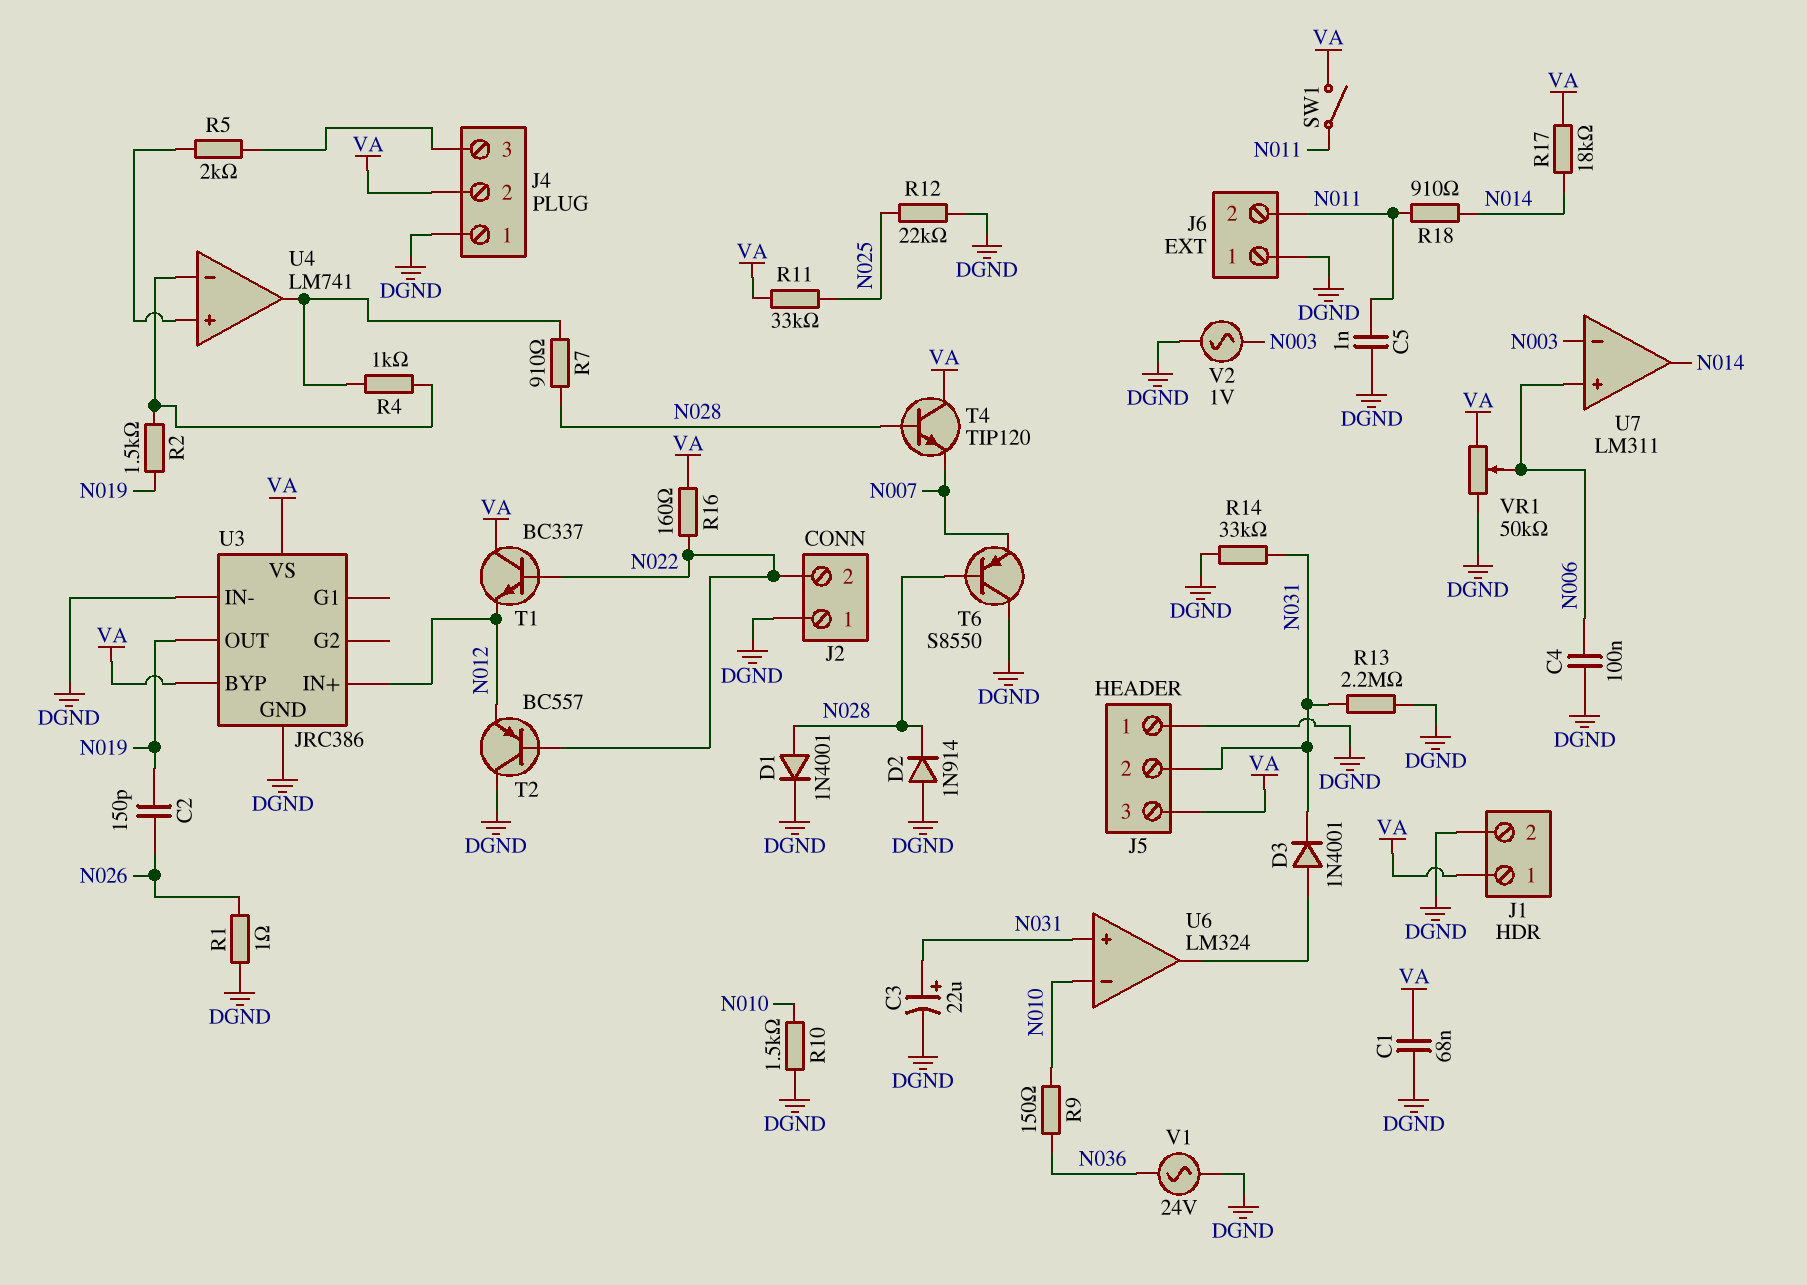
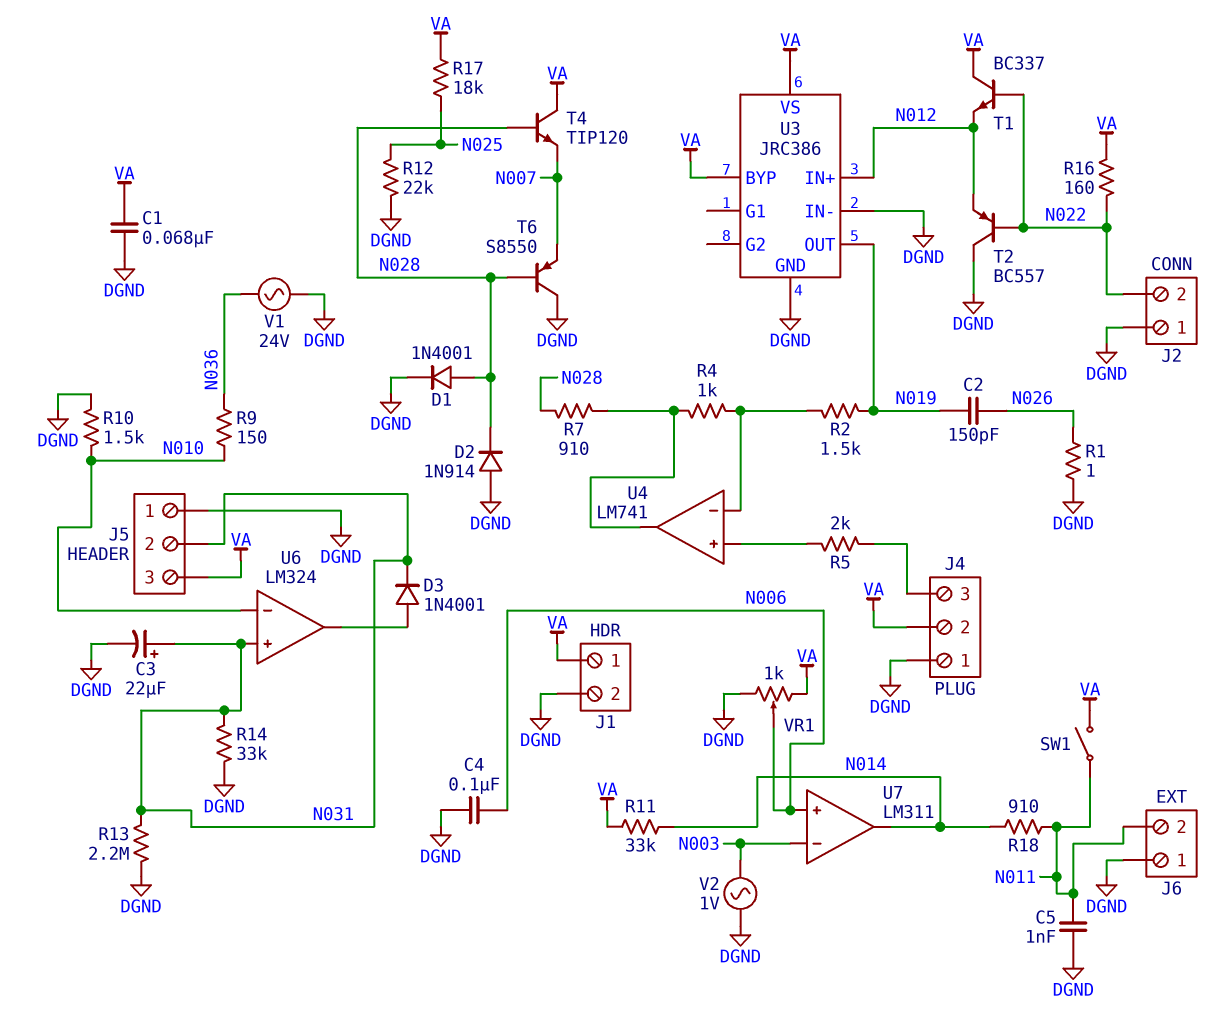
R11: 33k (N025, VA) -> 33k (N014, VA)
R17: 18k (N014, VA) -> 18k (N025, VA)
VR1: 50k (DGND, VA, wiper N006) -> 1k (DGND, VA, wiper N006)

